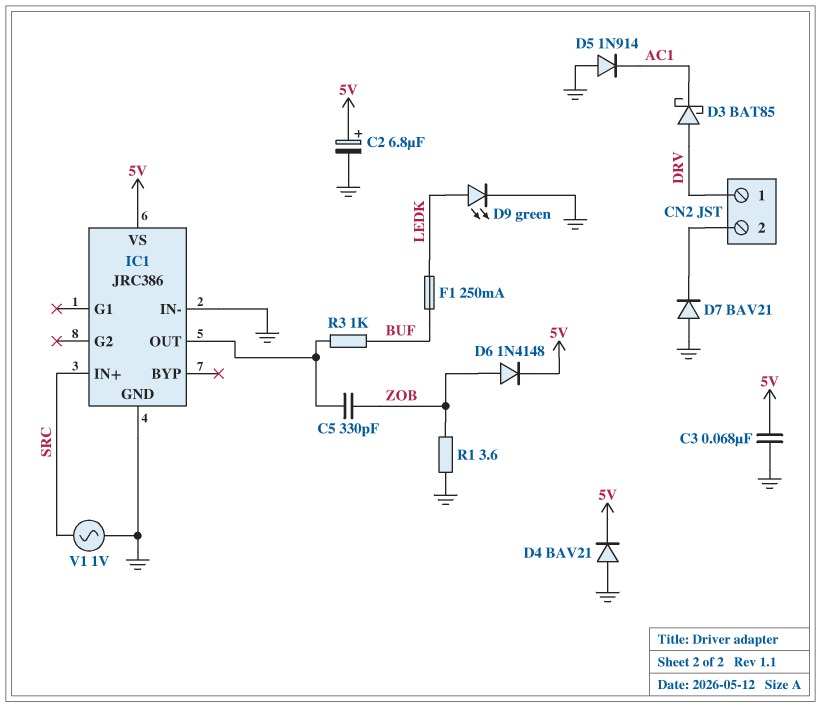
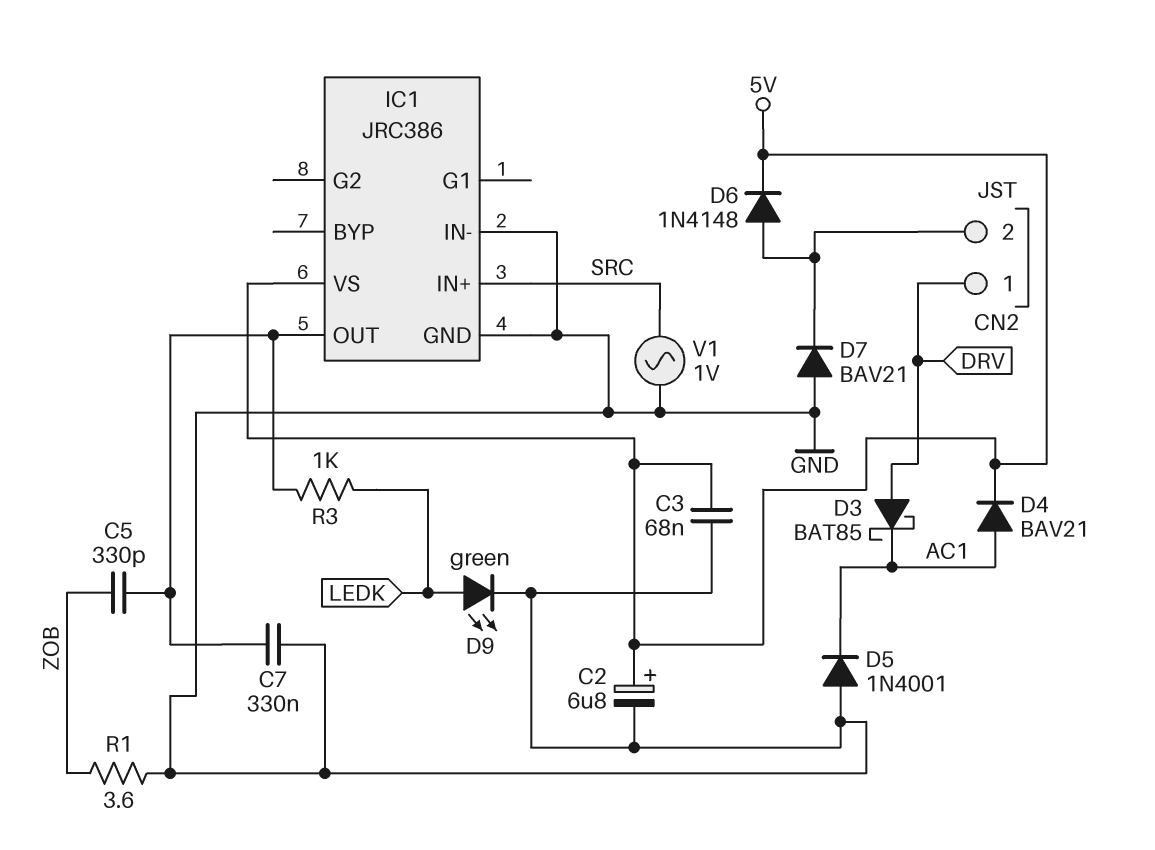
C7: none -> 330nF (GND, IC1/OUT)
D4: diode BAV21 (A GND, K 5V) -> diode BAV21 (A AC1, K 5V)
D5: diode 1N914 (A GND, K AC1) -> diode 1N4001 (A GND, K AC1)
D6: diode 1N4148 (A ZOB, K 5V) -> diode 1N4148 (A CN2/2, K 5V)
F1: 250mA (BUF, LEDK) -> none
R3: 1k (BUF, IC1/OUT) -> 1k (IC1/OUT, LEDK)

